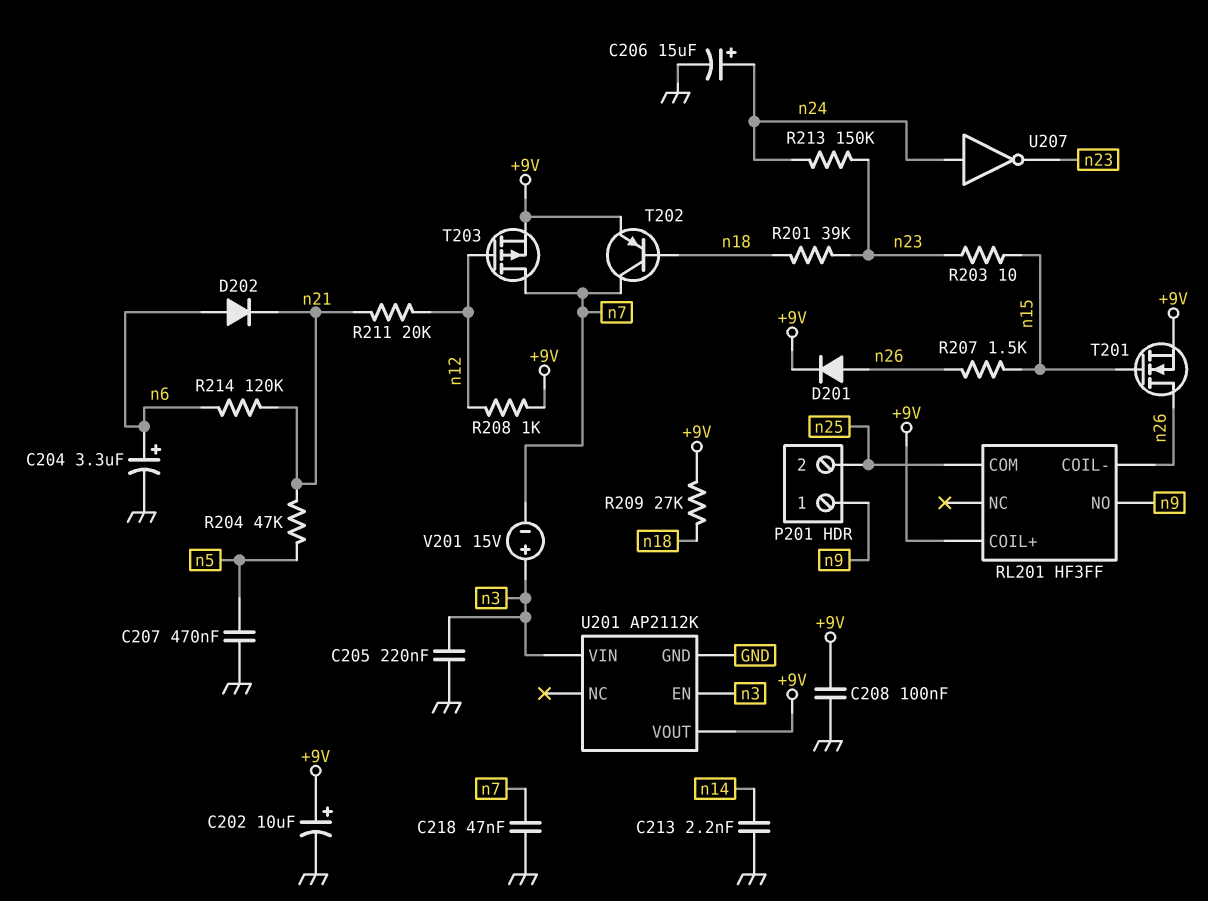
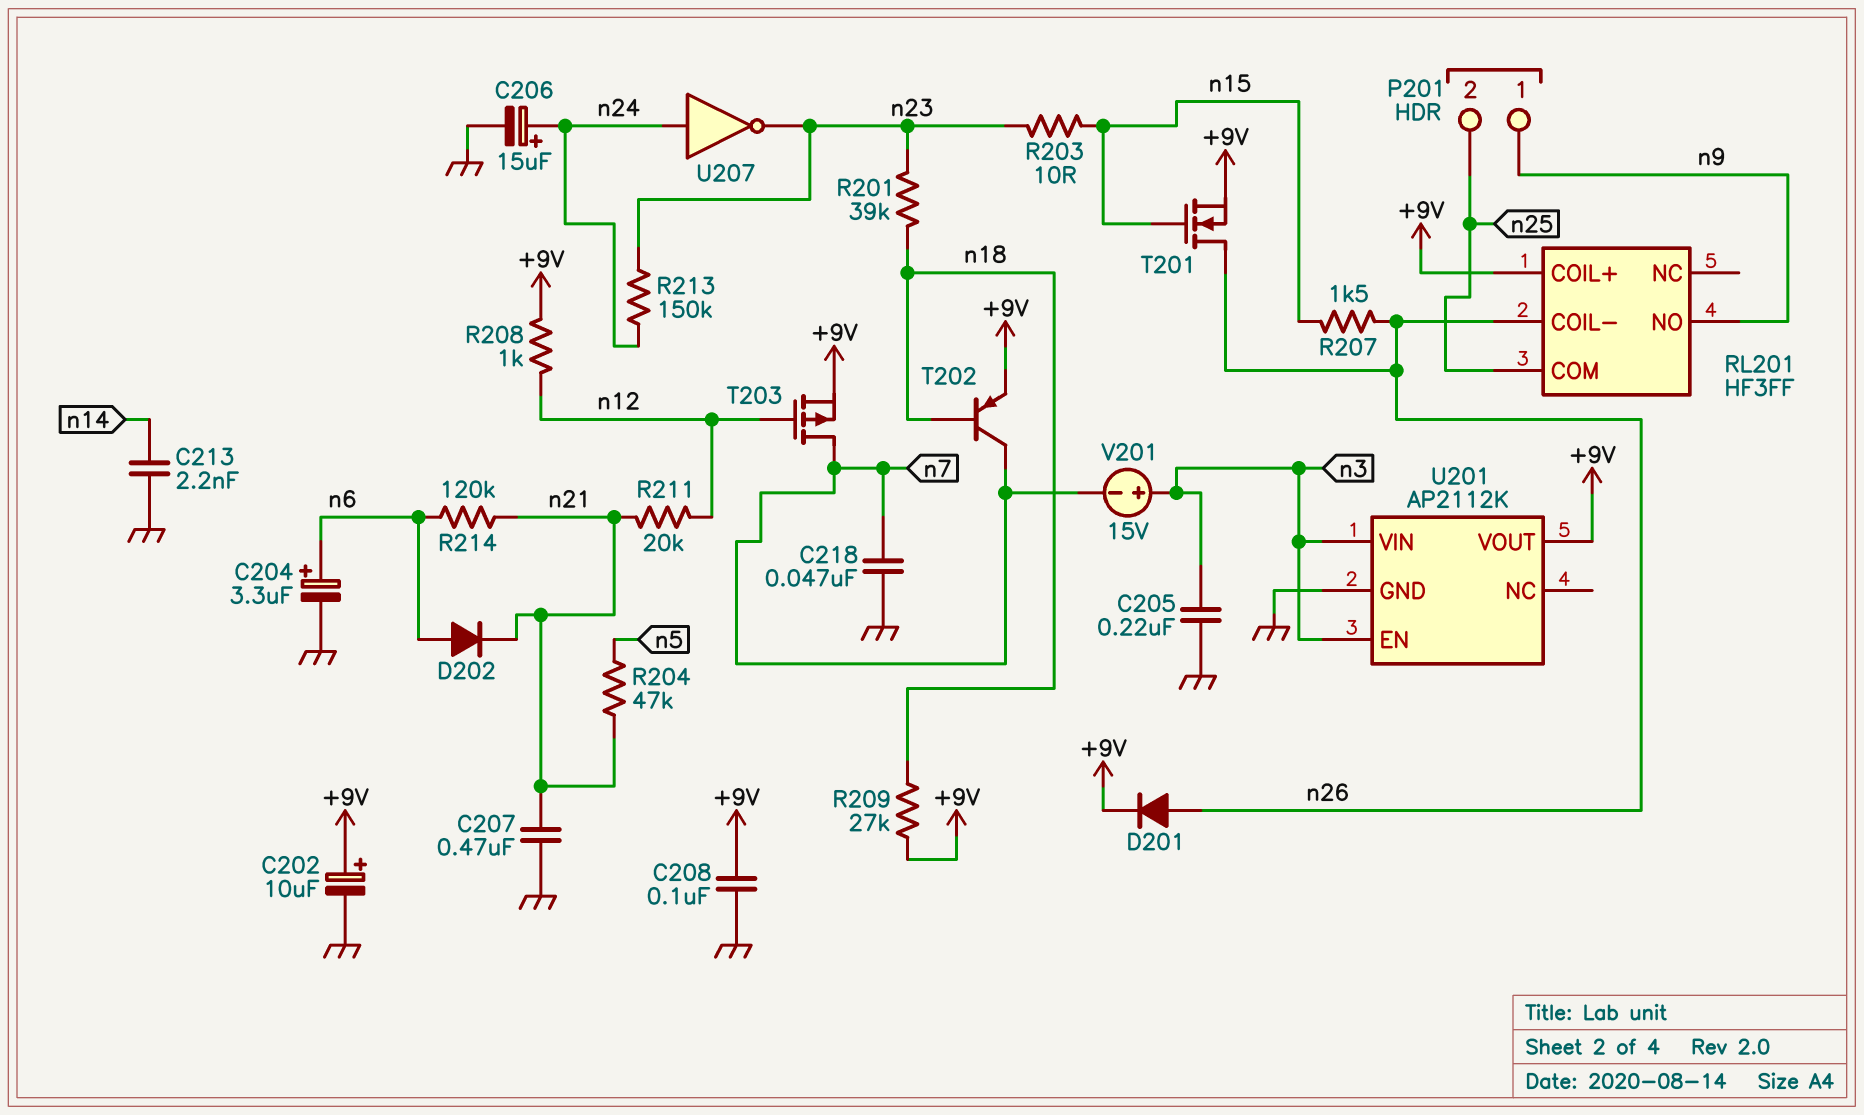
C207: 470nF (GND, n5) -> 470nF (GND, n21)

